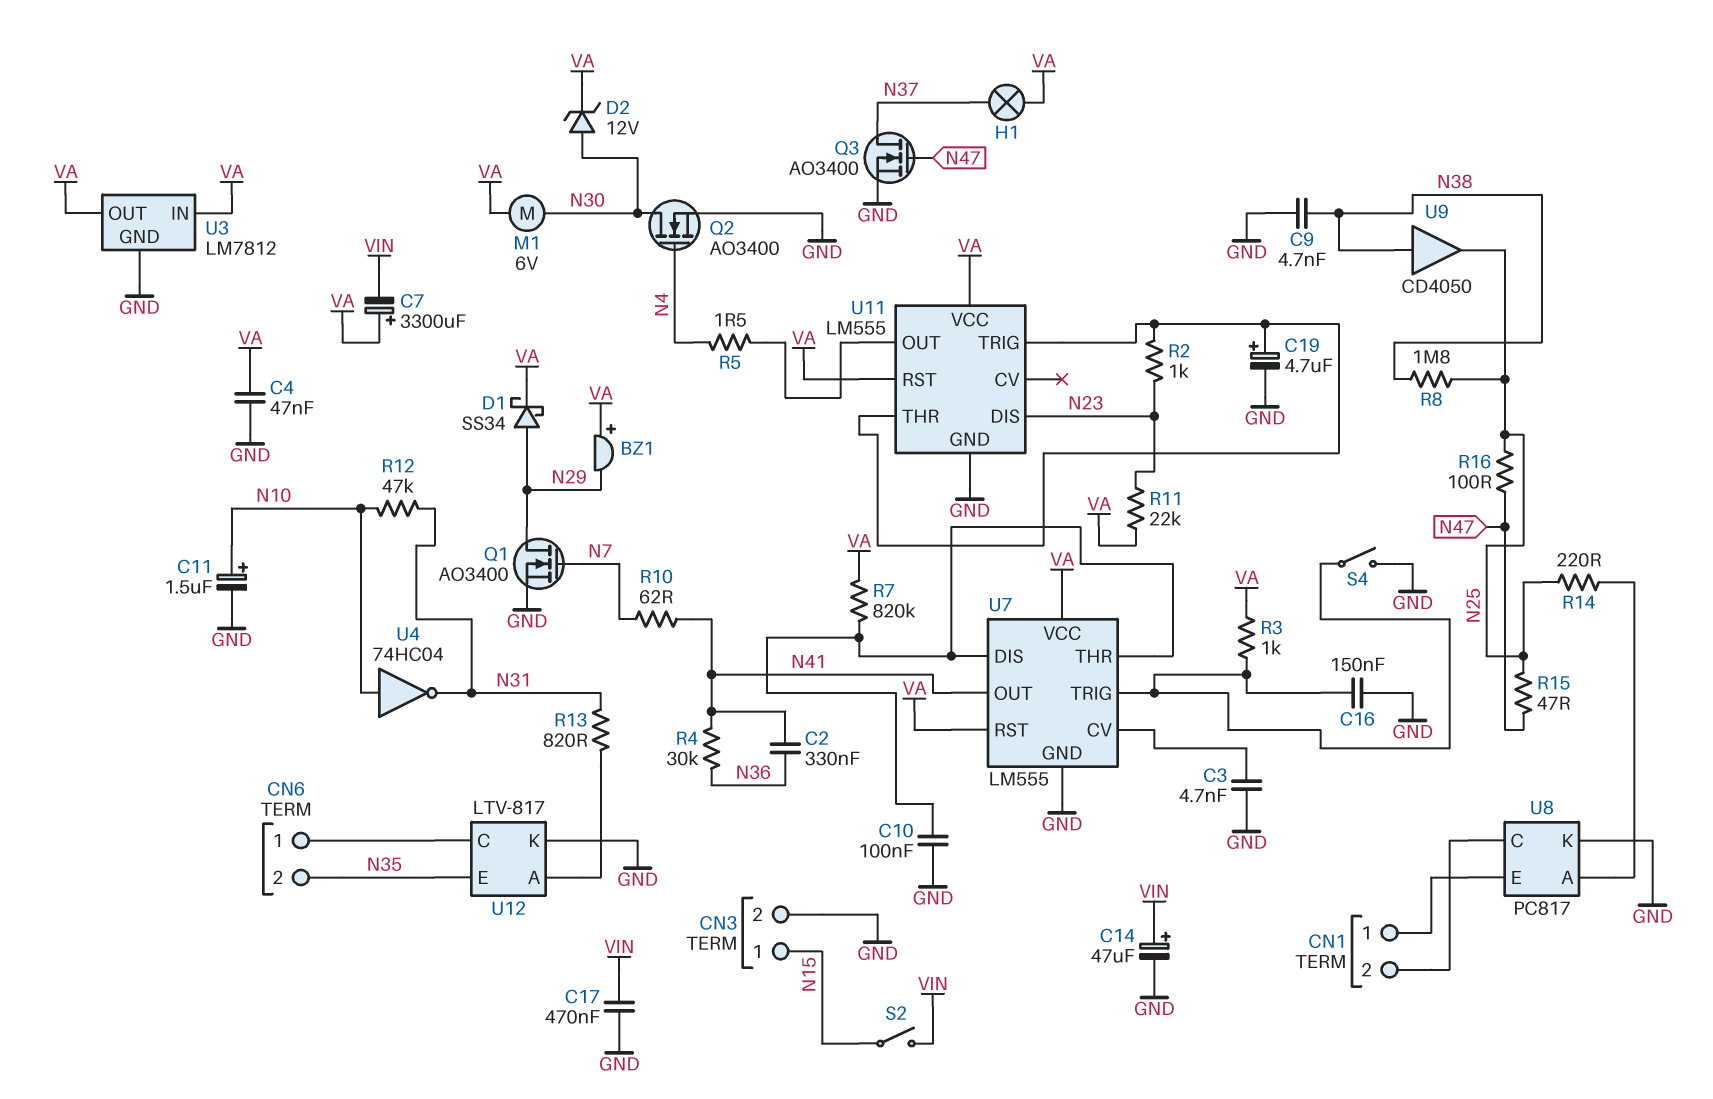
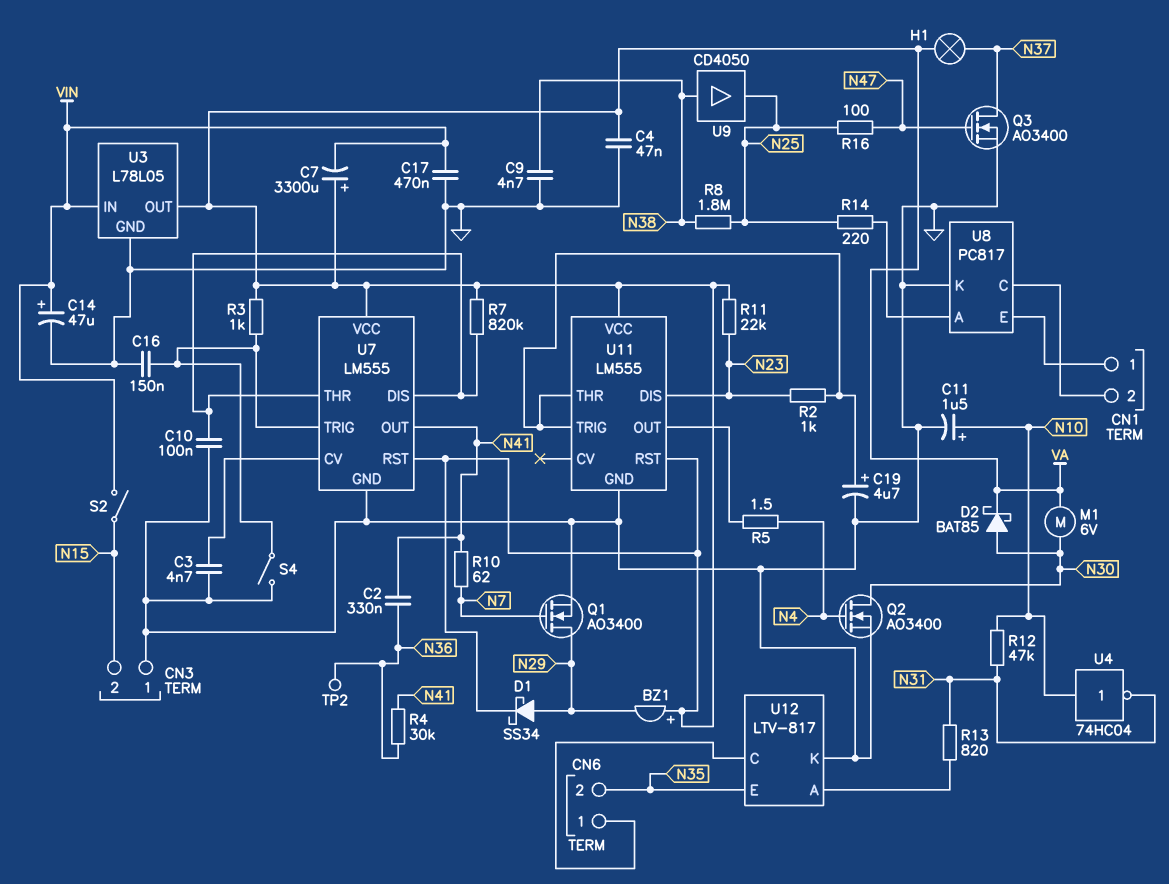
CN3 pin 1: N15 -> GND
CN3 pin 2: GND -> N15
D2: zener 12V (A N30, K VA) -> schottky BAT85 (A N30, K VA)
R15: 47 (N25, N47) -> none
TP2: none -> test point (N36)
U3: LM7812 -> L78L05
U3 pin IN: VA -> VIN

